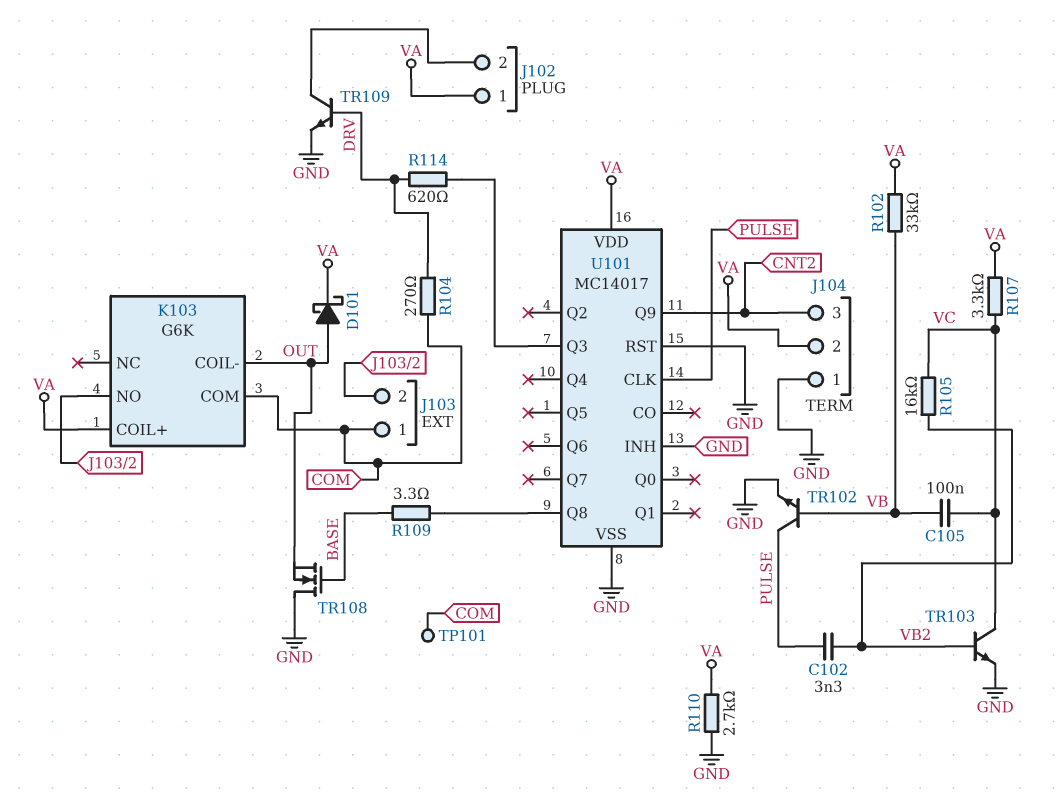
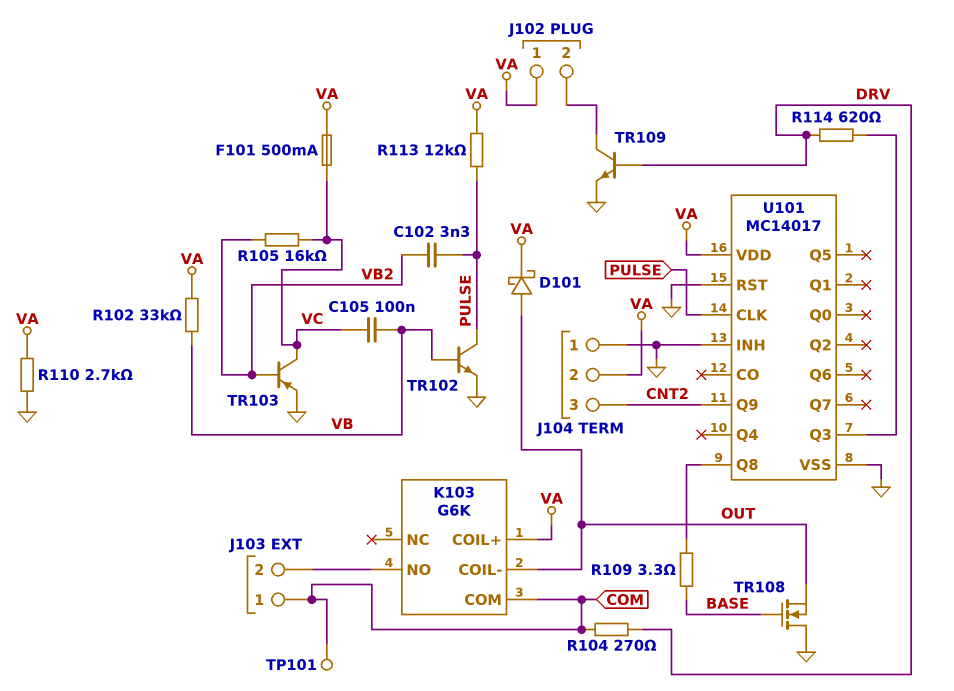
F101: none -> 500mA (VA, VC)
R107: 3.3k (VA, VC) -> none
R113: none -> 12k (PULSE, VA)
TR103: NPN (B VB2, C VC, E GND) -> PNP (B VB2, C VC, E GND)

